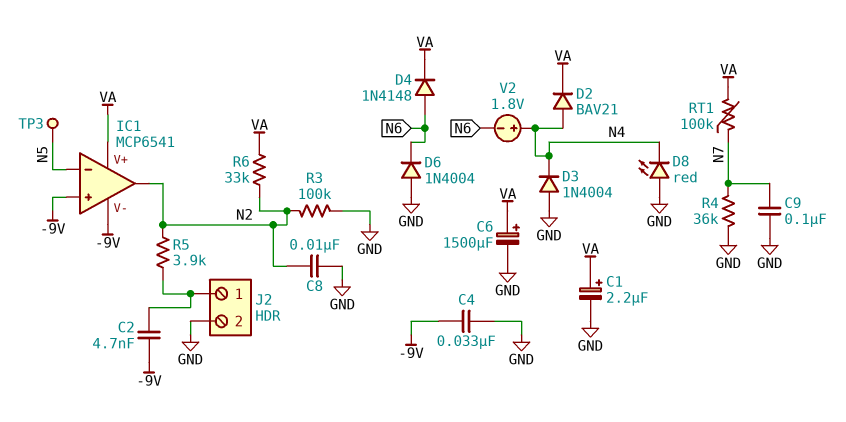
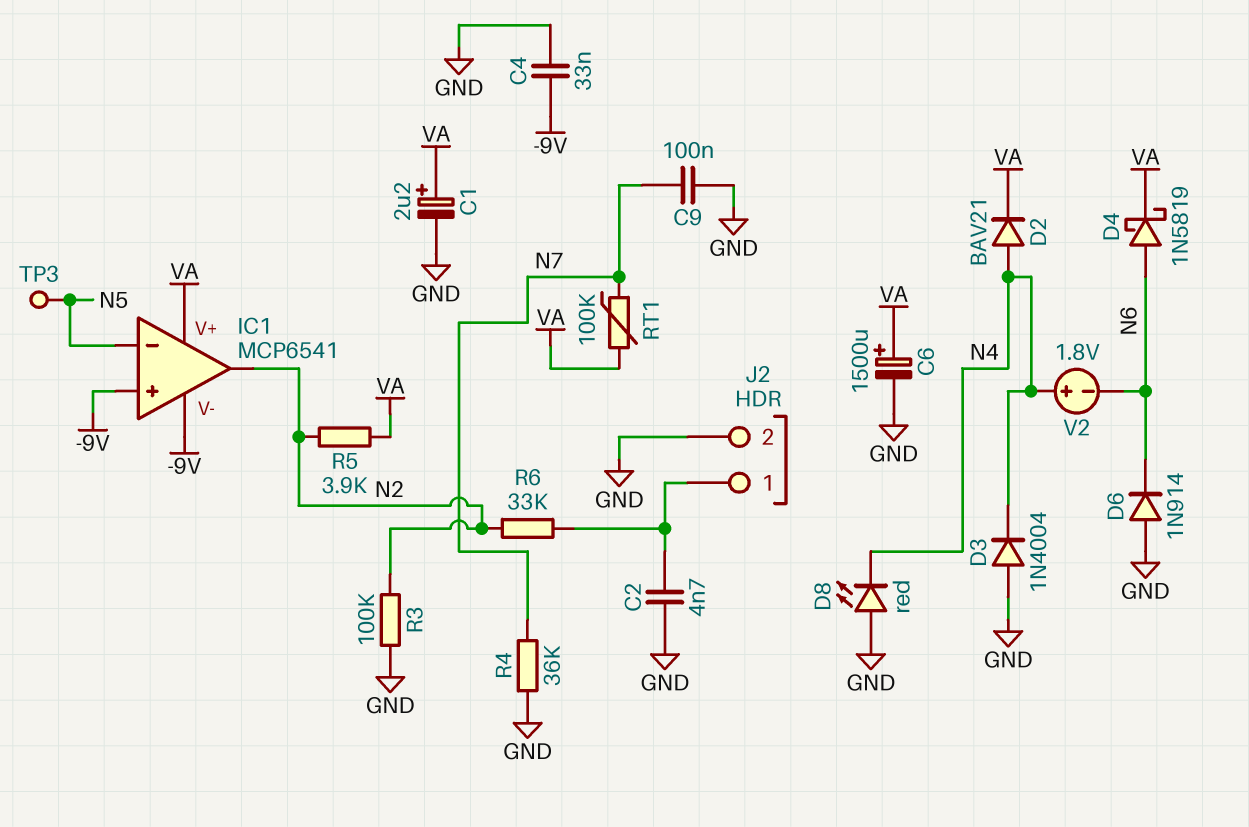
C2: 4.7nF (-9V, J2/1) -> 4.7nF (GND, J2/1)
C8: 10nF (GND, N2) -> none
D4: diode 1N4148 (A N6, K VA) -> schottky 1N5819 (A N6, K VA)
D6: diode 1N4004 (A GND, K N6) -> diode 1N914 (A GND, K N6)
R5: 3.9k (J2/1, N2) -> 3.9k (N2, VA)
R6: 33k (N2, VA) -> 33k (J2/1, N2)

